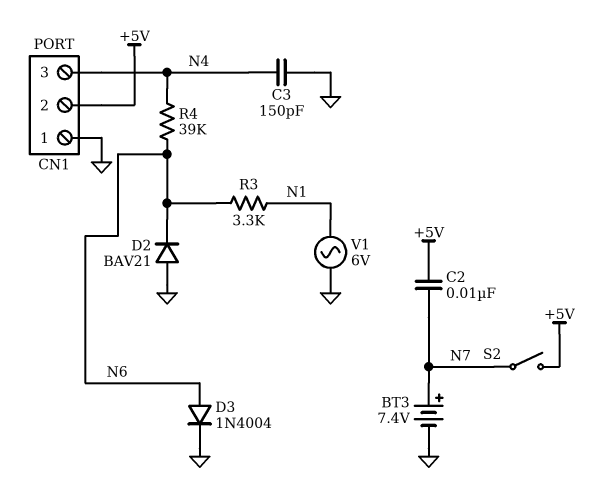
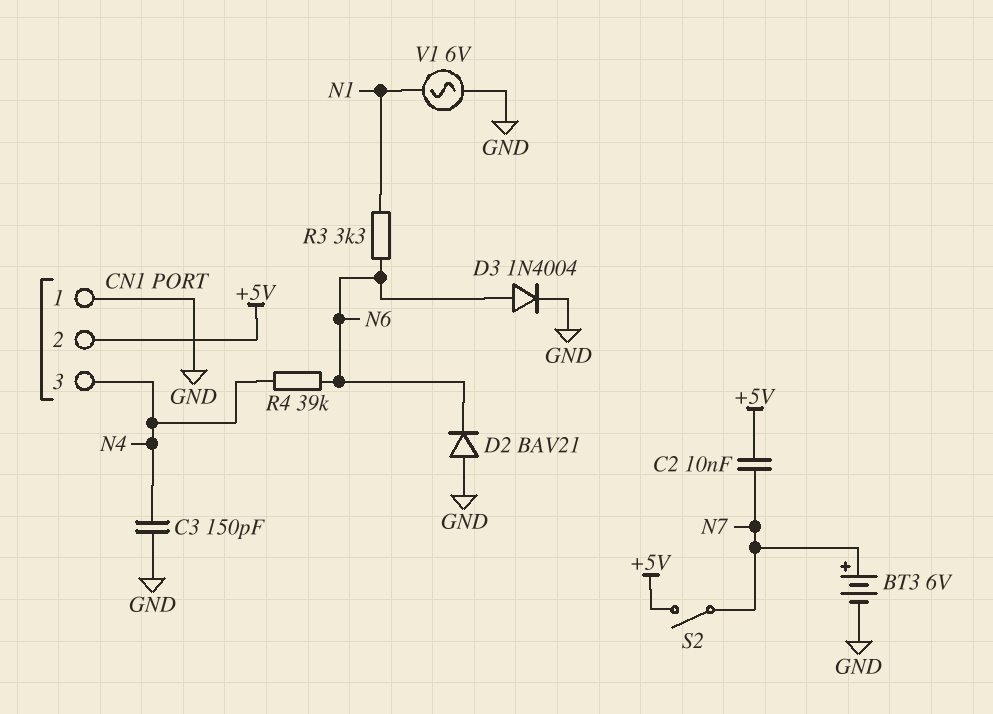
BT3: 7.4V (plus N7, minus GND) -> 6V (plus N7, minus GND)

